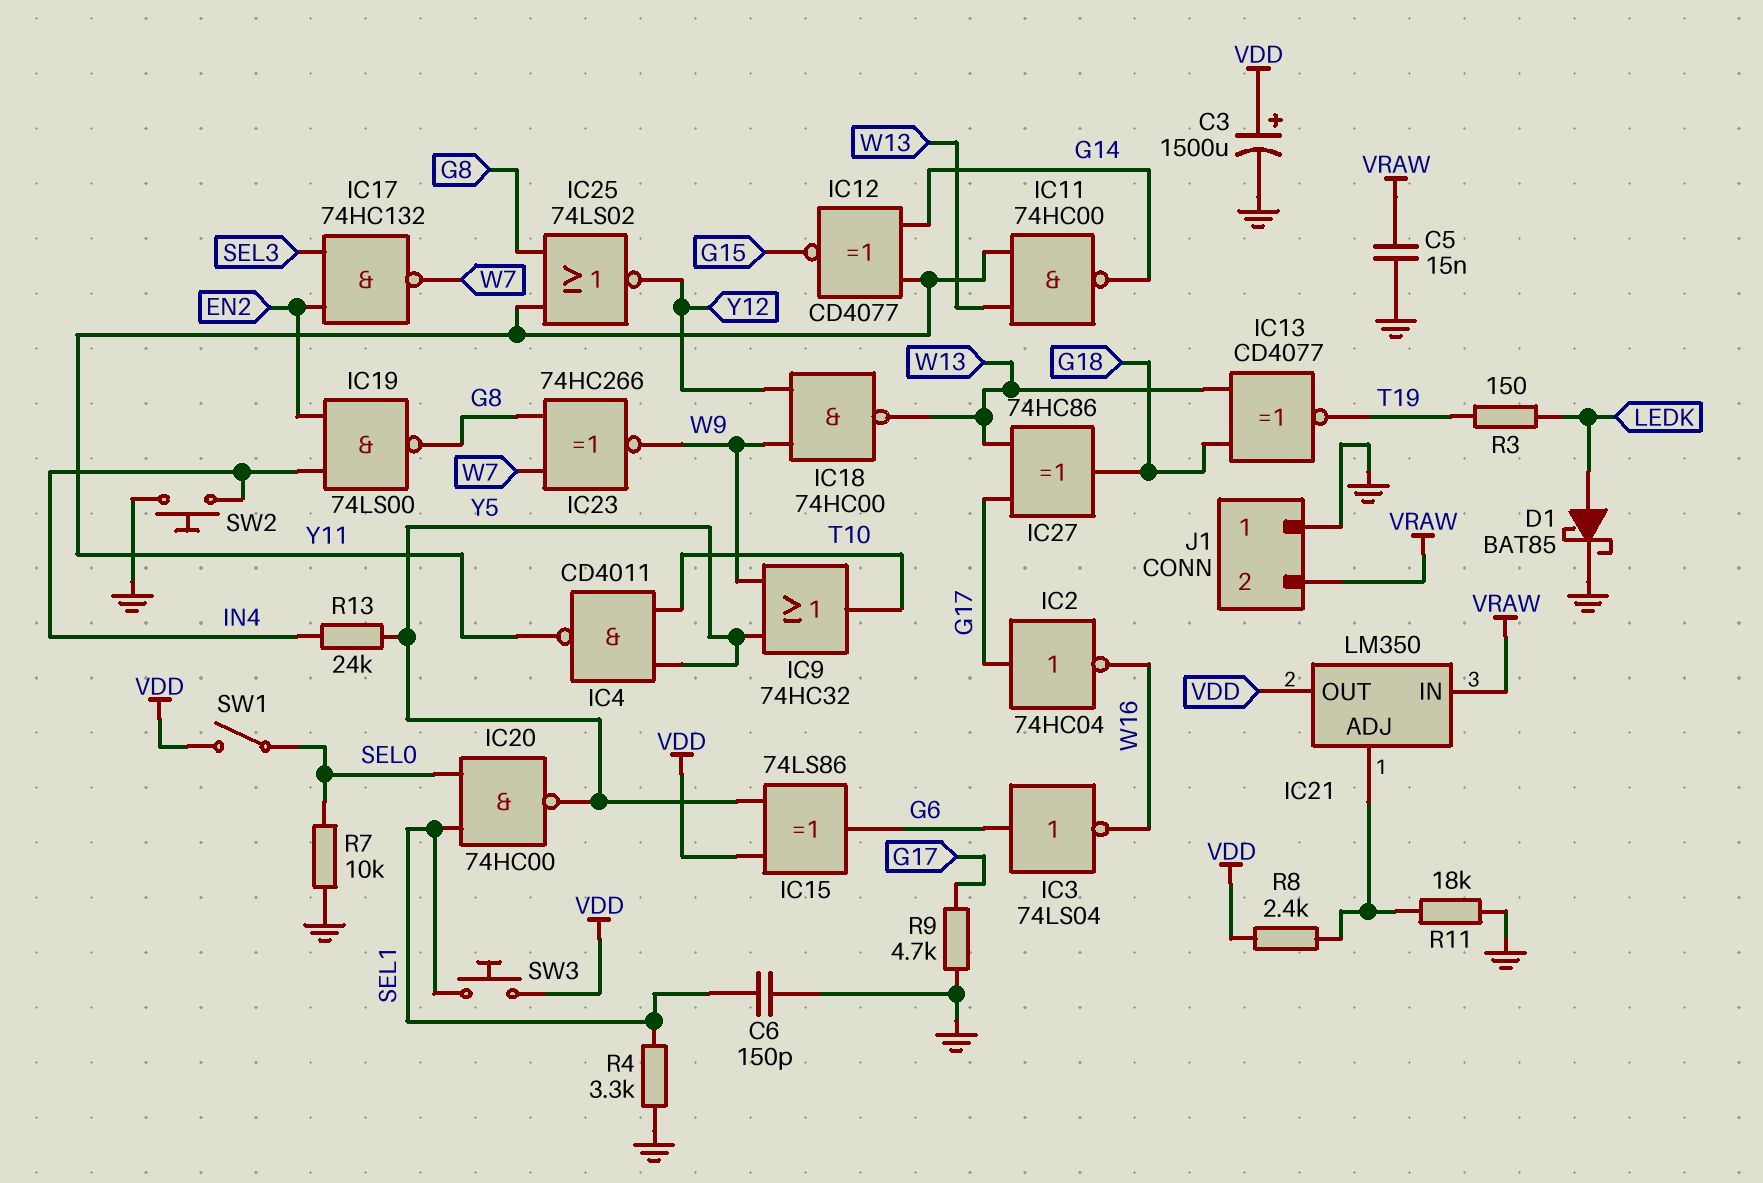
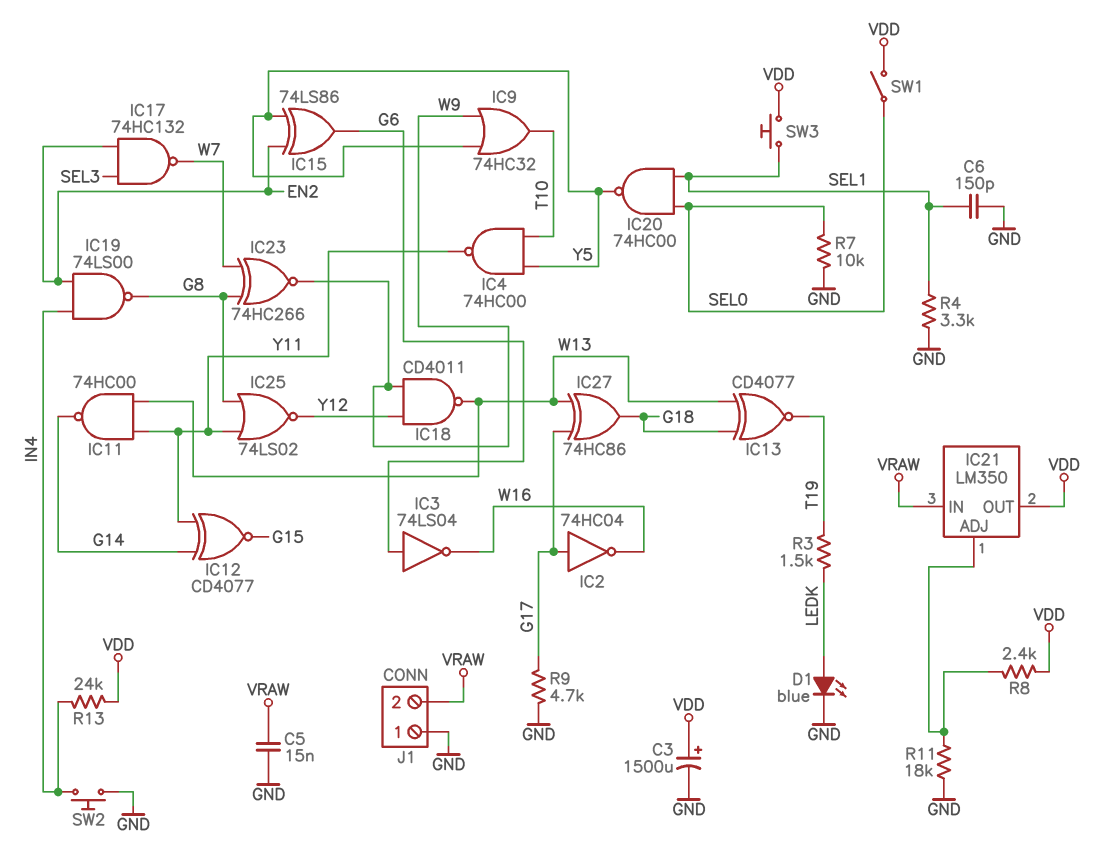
D1: schottky BAT85 (A LEDK, K GND) -> LED blue (A LEDK, K GND)
IC4: NAND CD4011 (in T10, in Y5, out Y11) -> NAND 74HC00 (in T10, in Y5, out Y11)
IC15: XOR 74LS86 (in VDD, in Y5, out G6) -> XOR 74LS86 (in EN2, in Y5, out G6)
IC18: NAND 74HC00 (in W9, in Y12, out W13) -> NAND CD4011 (in W9, in Y12, out W13)
R3: 150 (LEDK, T19) -> 1.5k (LEDK, T19)
R13: 24k (IN4, Y5) -> 24k (IN4, VDD)

